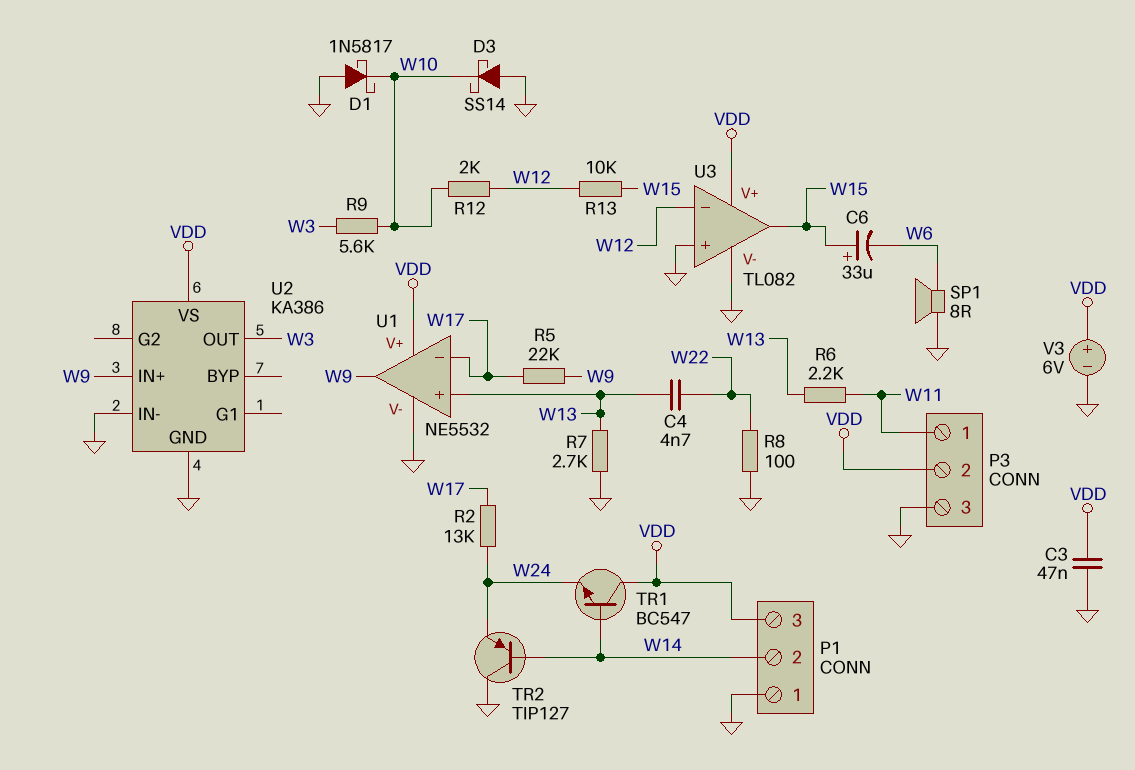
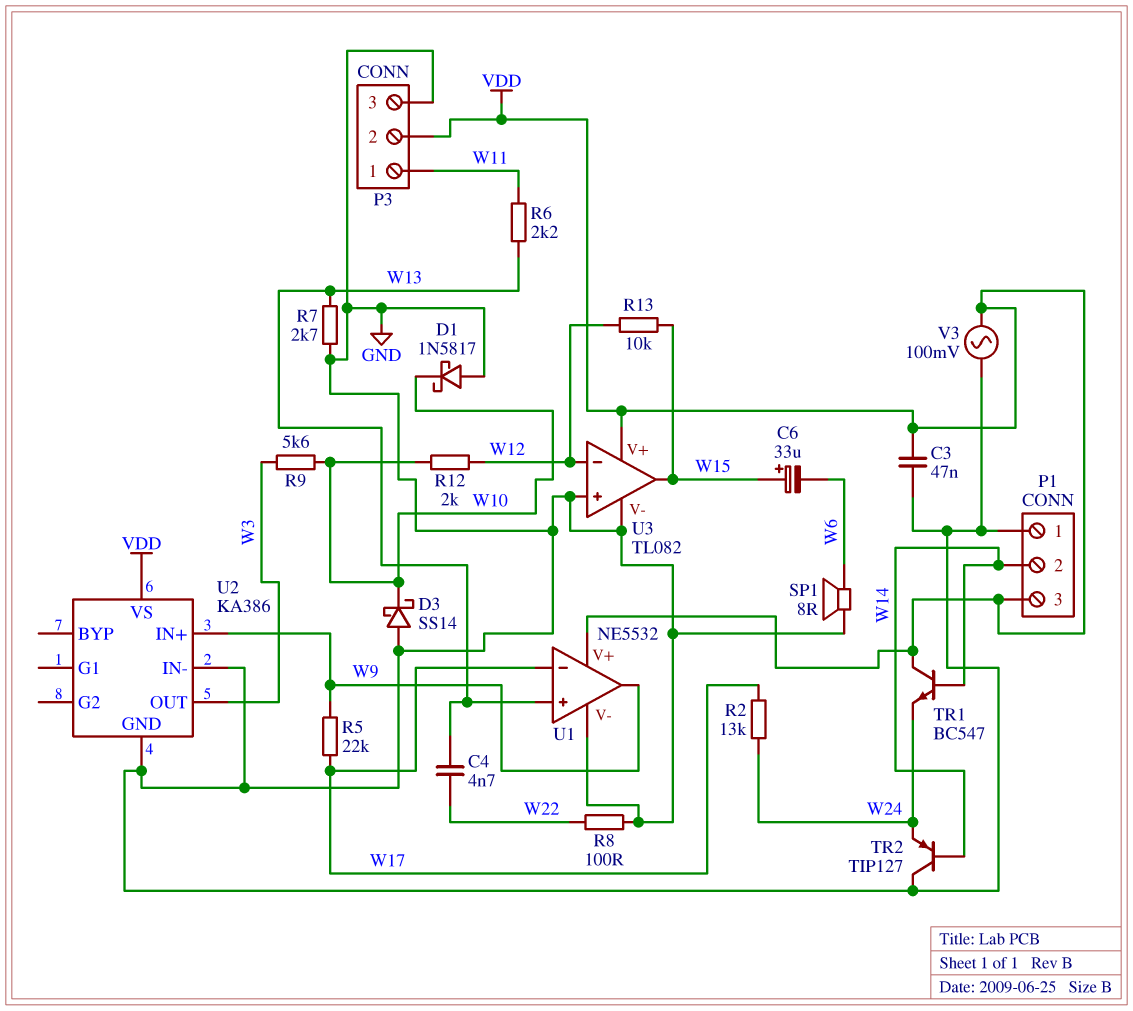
V3: 6V (plus VDD, minus GND) -> AC 100mV (GND, VDD)

